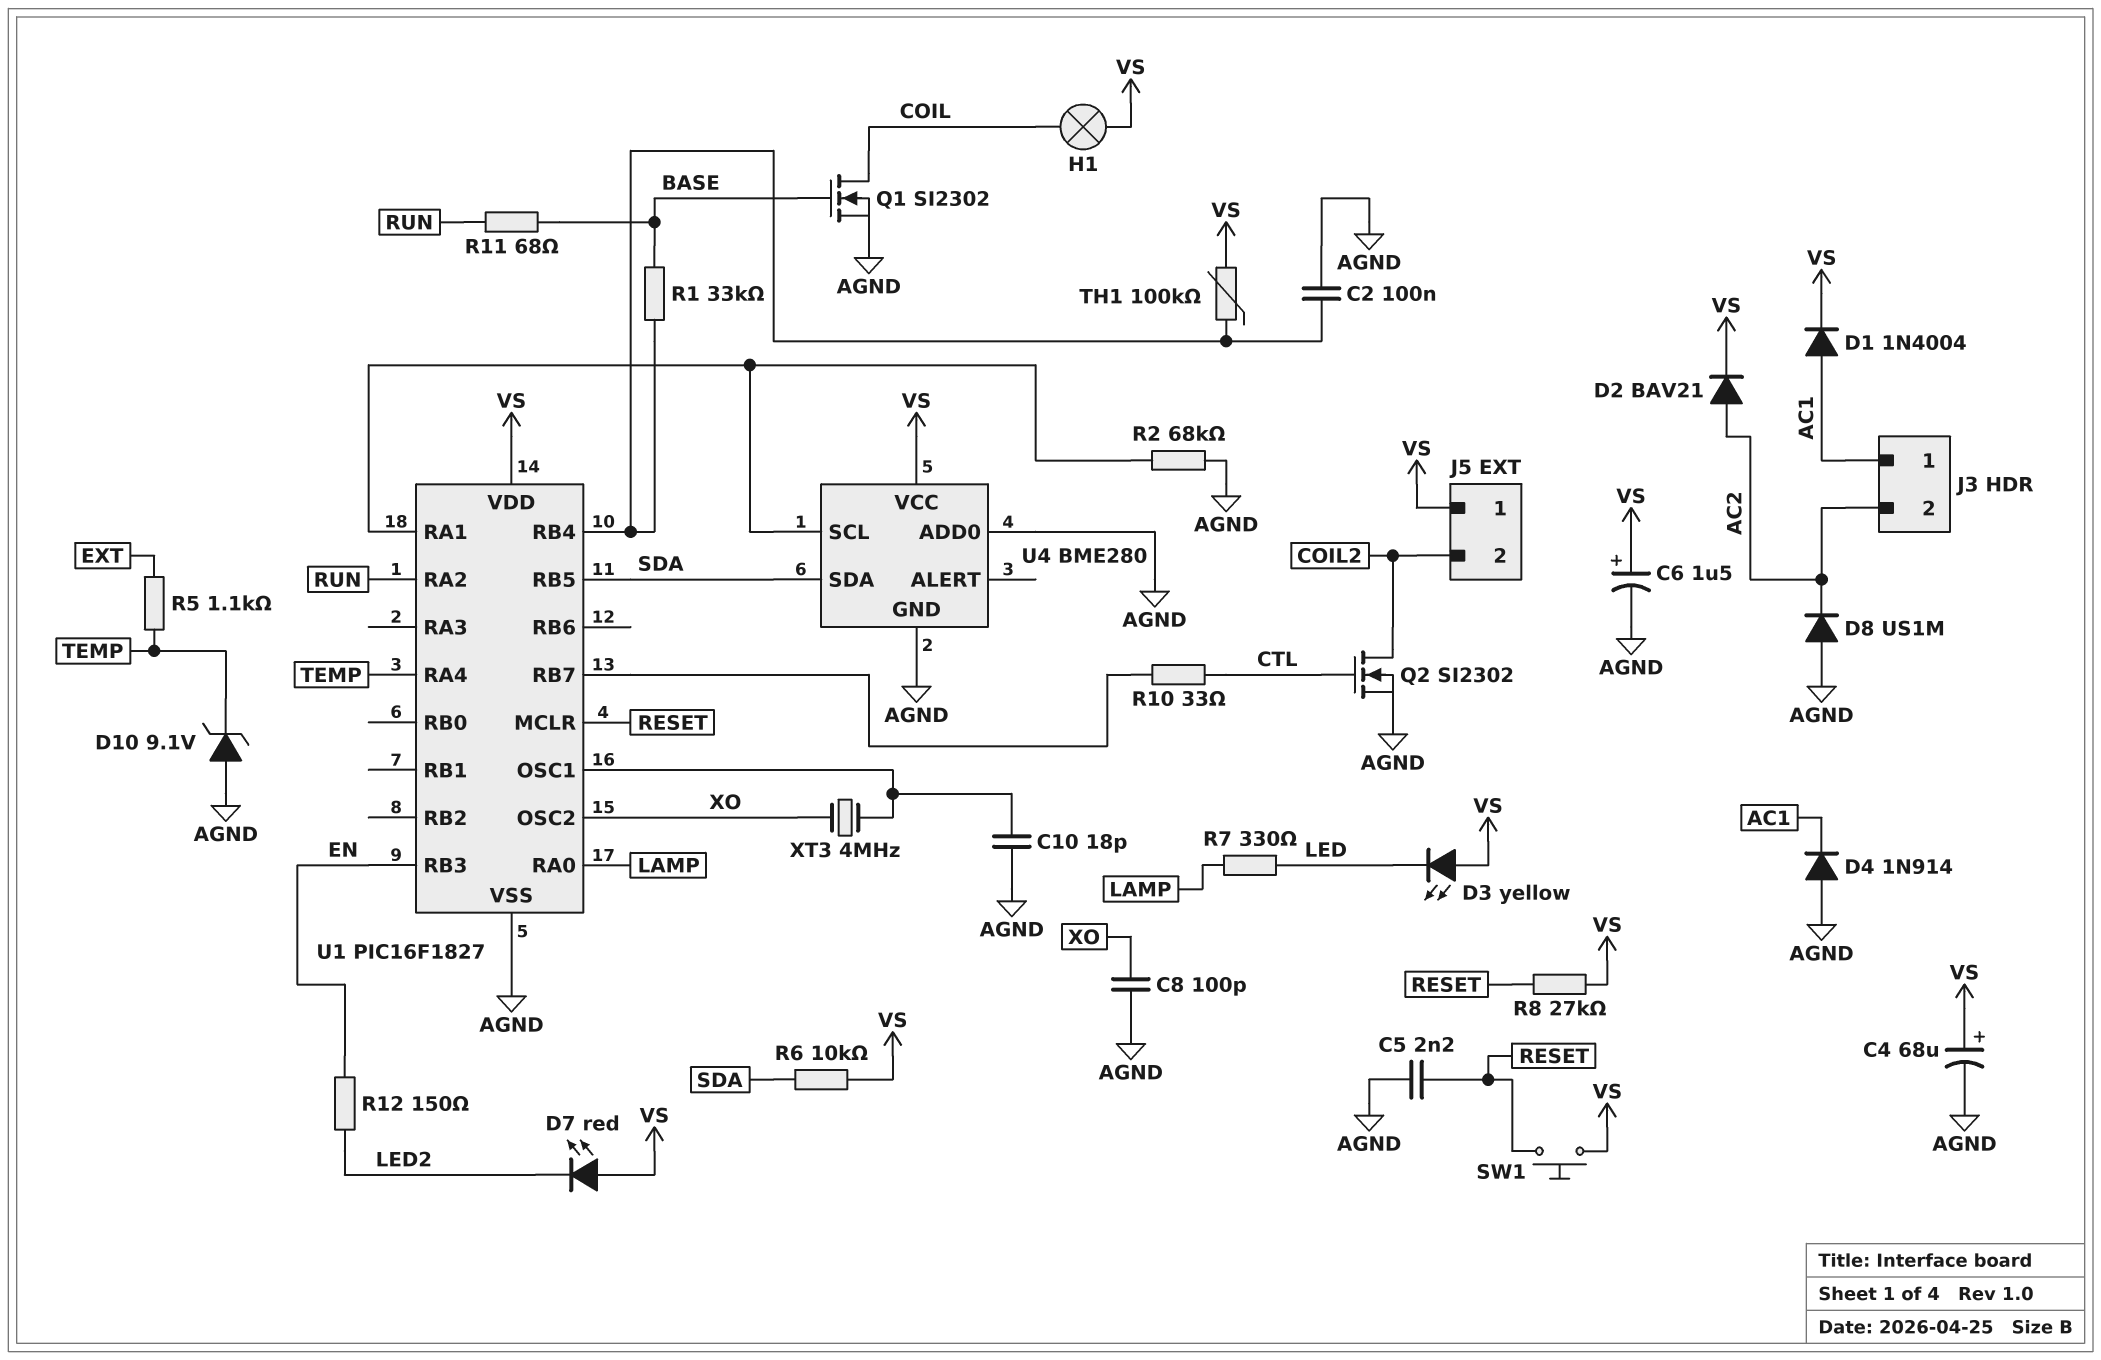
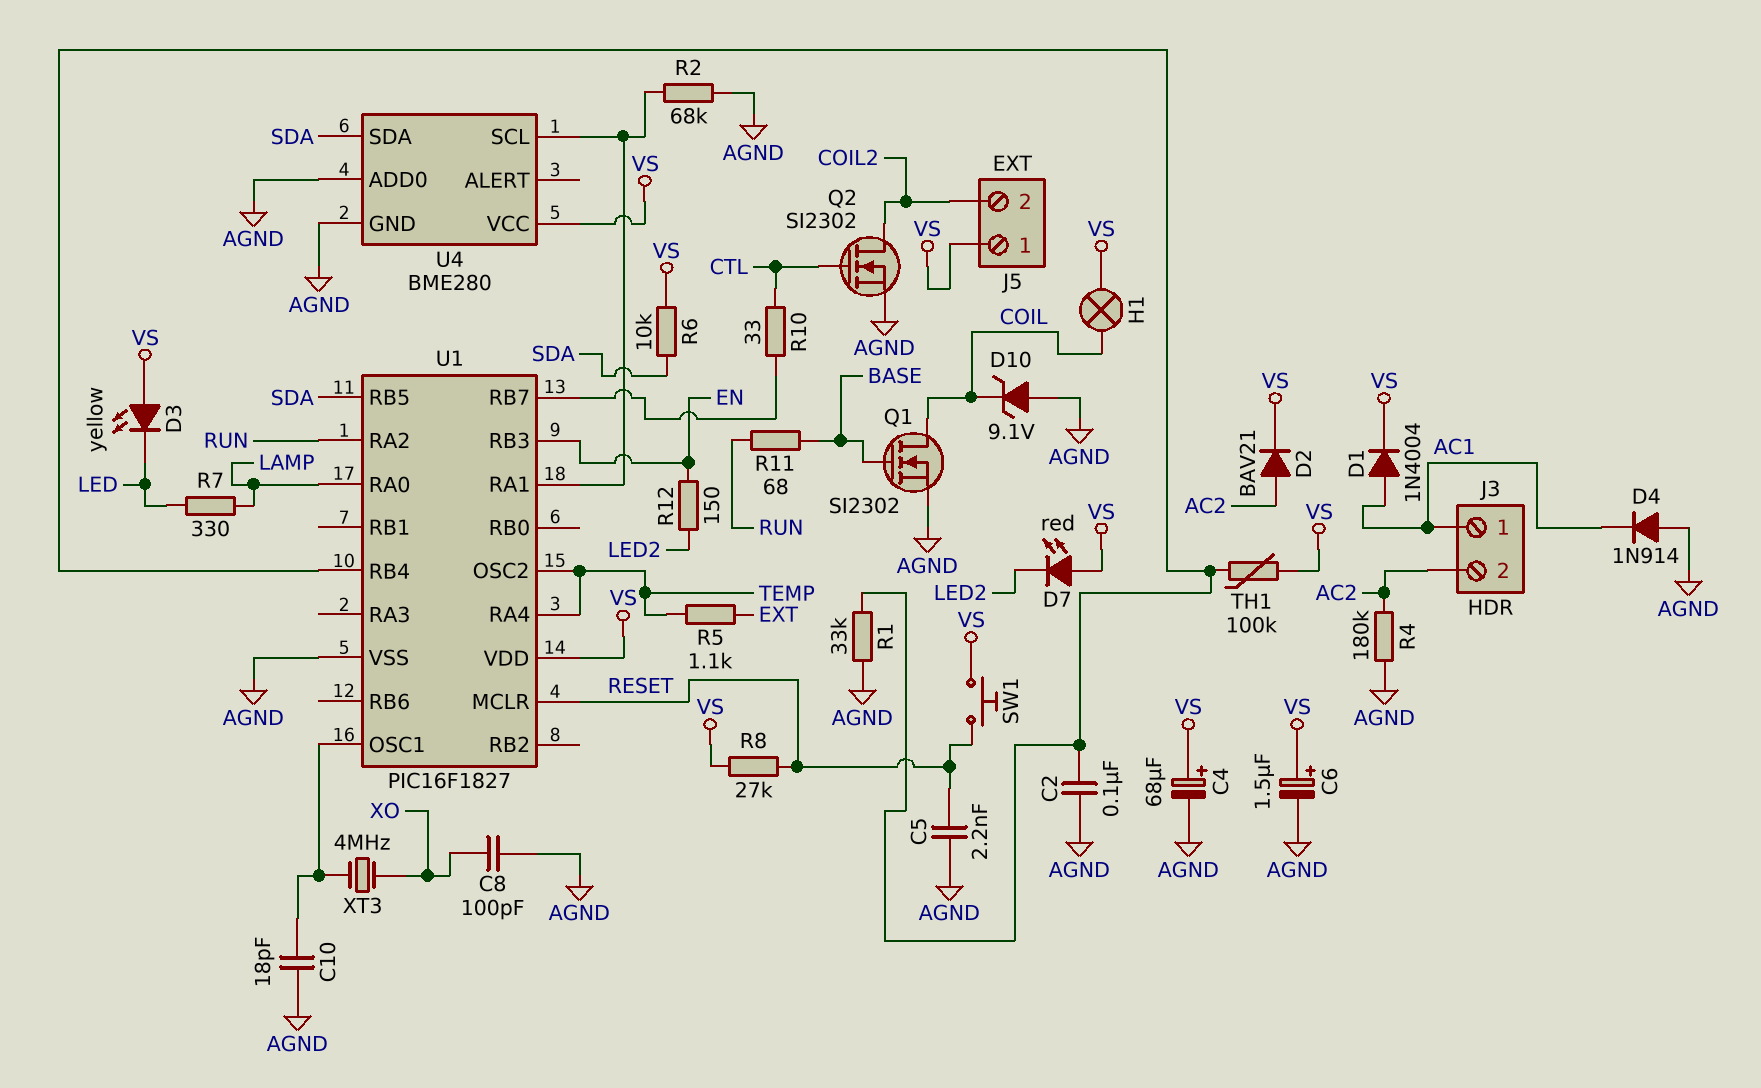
D8: diode US1M (A AGND, K AC2) -> none
D10: zener 9.1V (A AGND, K TEMP) -> zener 9.1V (A AGND, K COIL)
R1: 33k (BASE, U1/RB4) -> 33k (AGND, U1/RB4)
R4: none -> 180k (AC2, AGND)
U1 pin OSC2: XO -> TEMP

